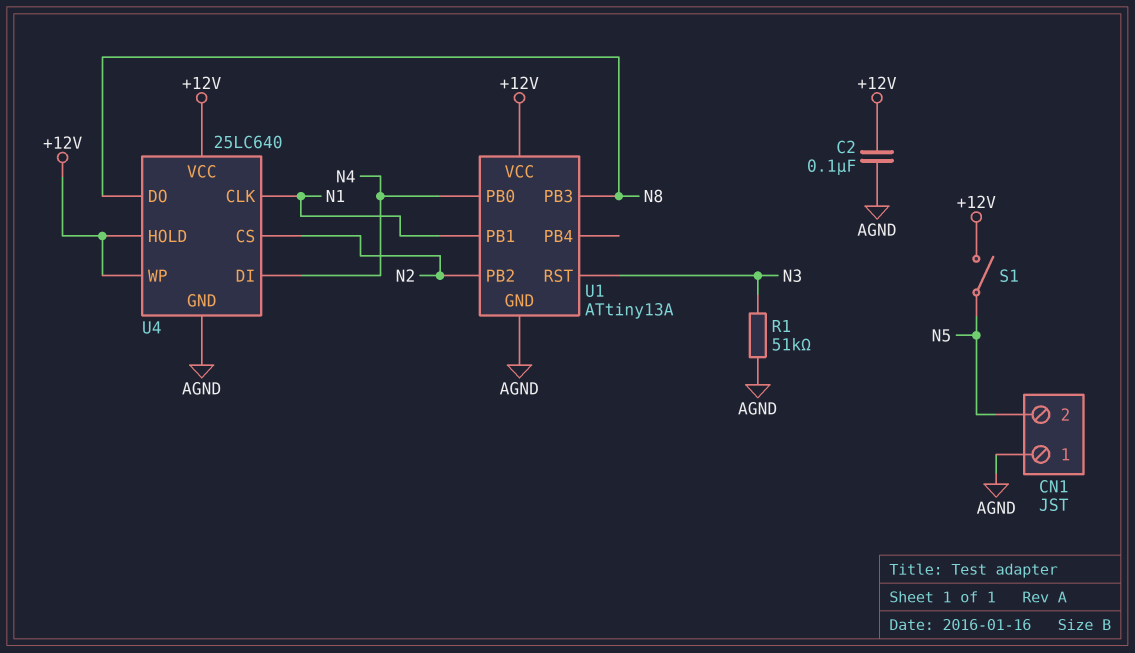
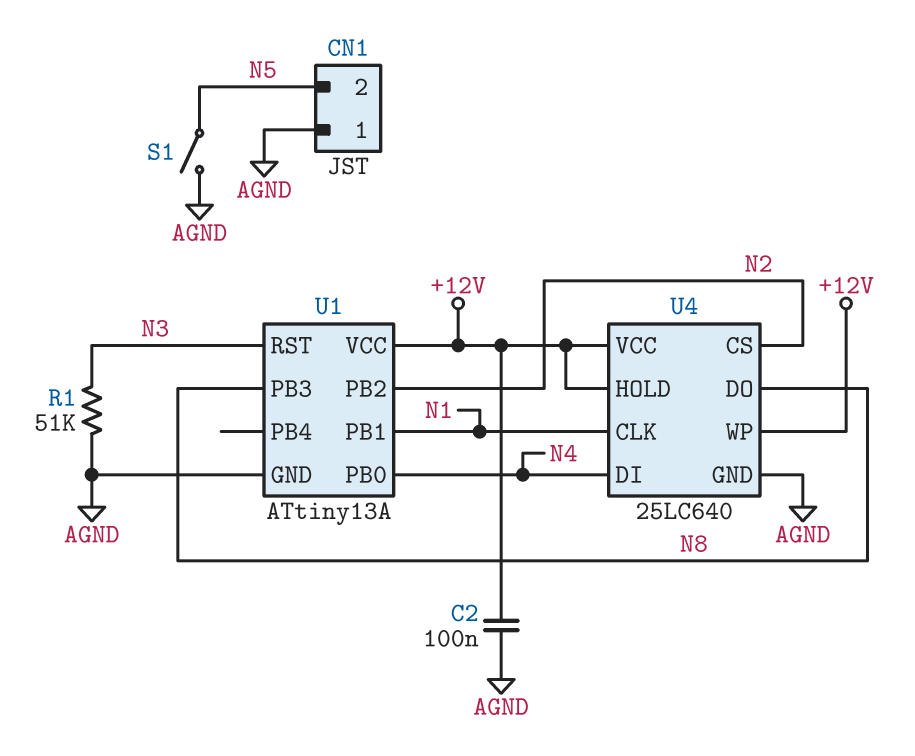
S1: switch (+12V, N5) -> switch (AGND, N5)

